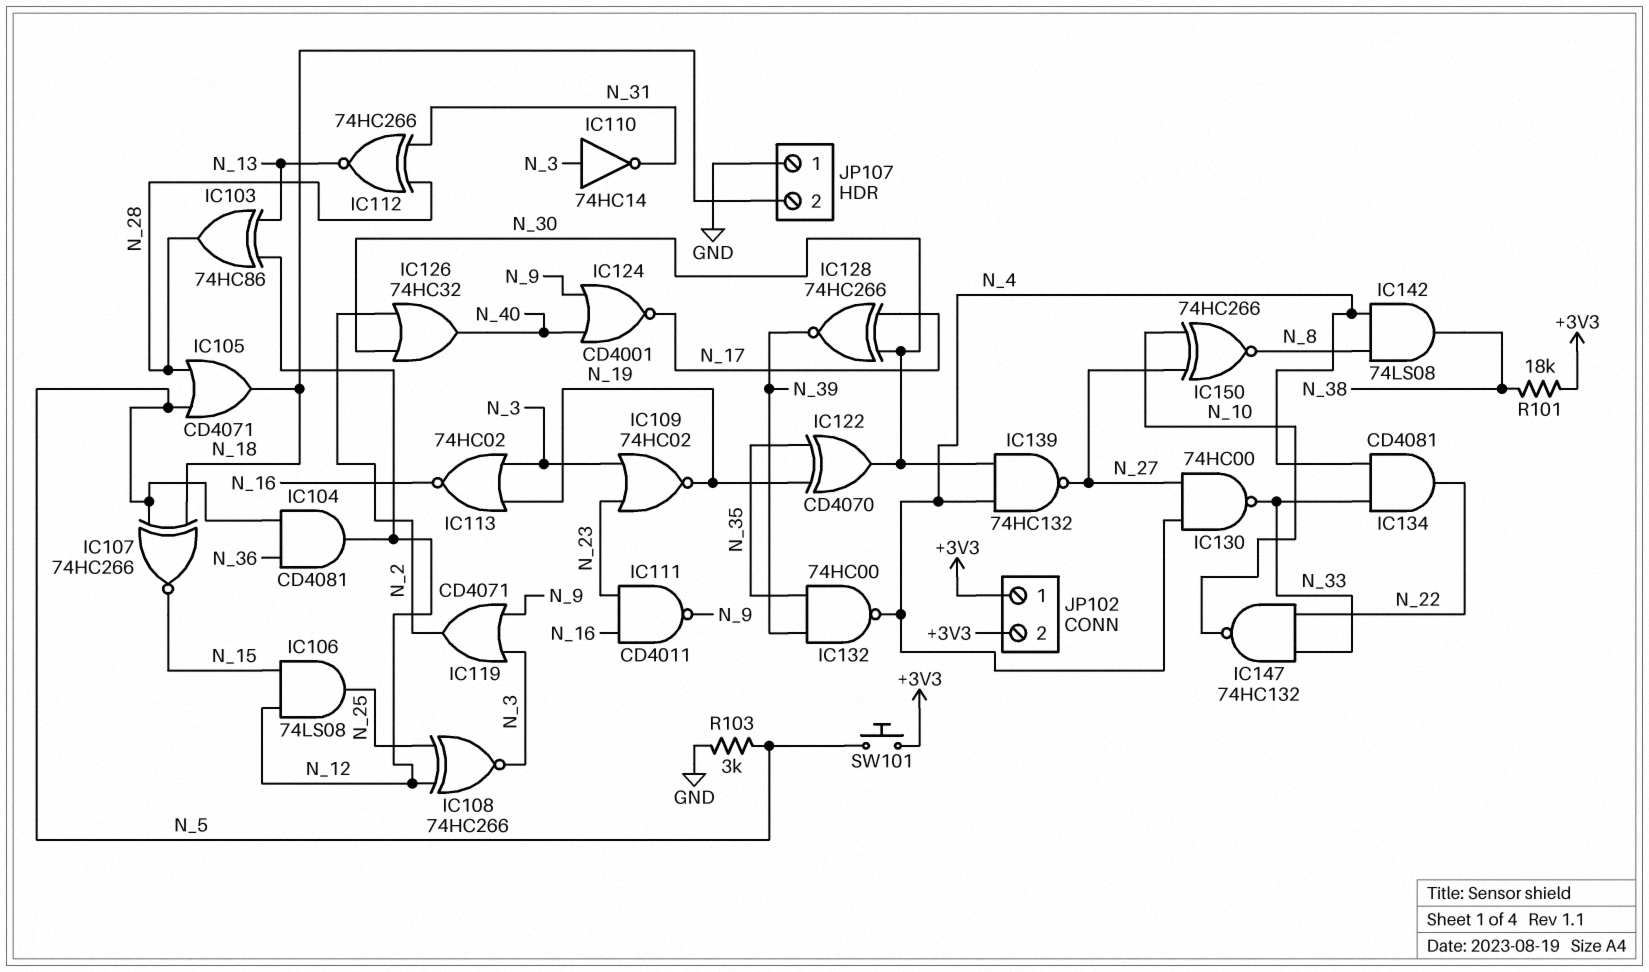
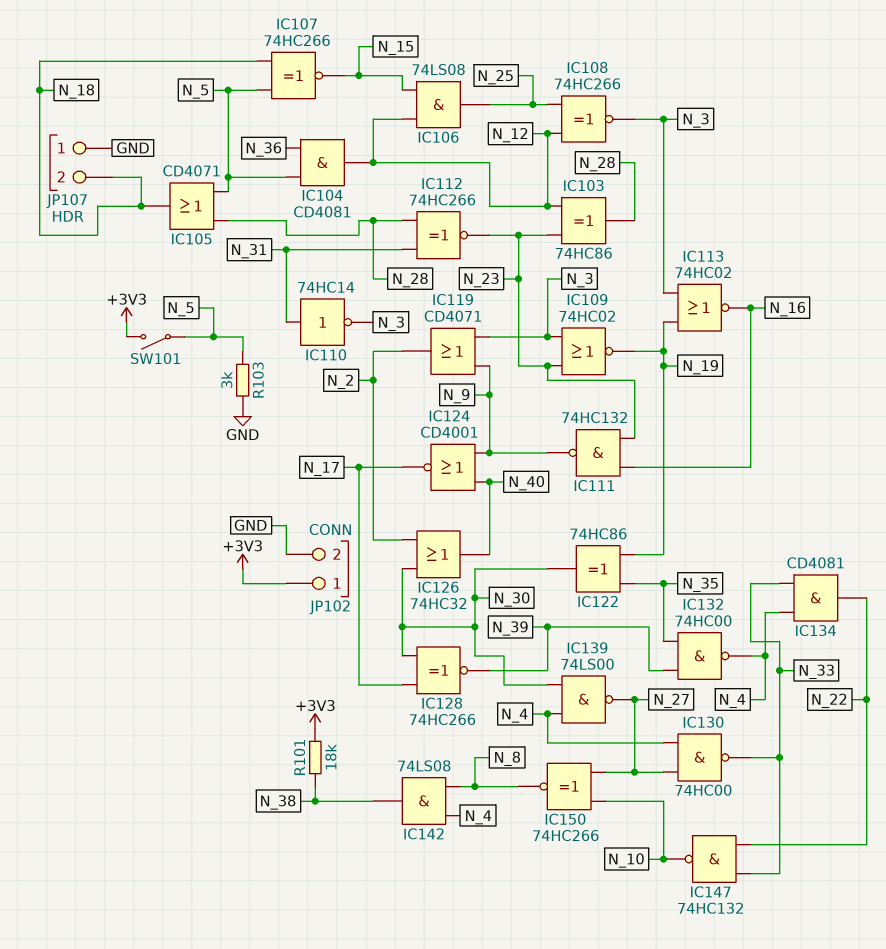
IC103: XOR 74HC86 (in N_12, in N_13, out N_28) -> XOR 74HC86 (in N_12, in N_23, out N_28)
IC110: NOT 74HC14 (in N_3, out N_31) -> NOT 74HC14 (in N_31, out N_3)
IC111: NAND CD4011 (in N_16, in N_23, out N_9) -> NAND 74HC132 (in N_16, in N_23, out N_9)
IC112: XNOR 74HC266 (in N_28, in N_31, out N_13) -> XNOR 74HC266 (in N_28, in N_31, out N_23)
IC122: XOR CD4070 (in N_19, in N_35, out N_30) -> XOR 74HC86 (in N_19, in N_35, out N_30)
IC139: NAND 74HC132 (in N_4, in N_30, out N_27) -> NAND 74LS00 (in N_4, in N_30, out N_27)
JP102 pin 2: +3V3 -> GND
SW101: button (+3V3, N_5) -> switch (+3V3, N_5)

